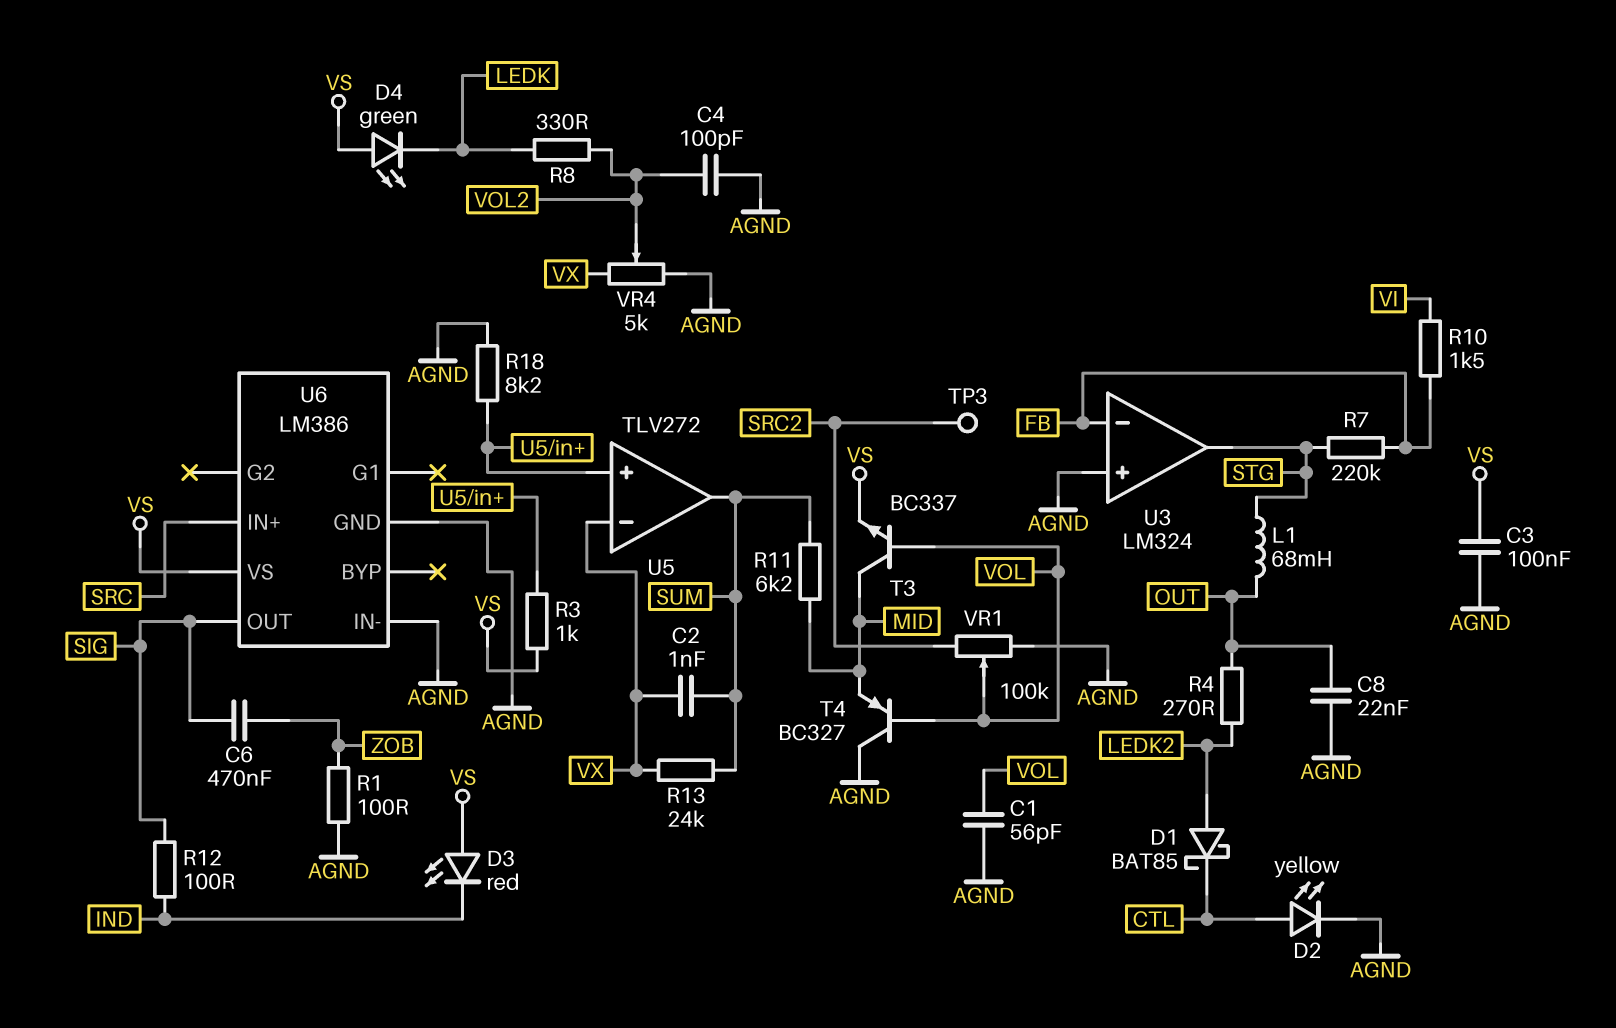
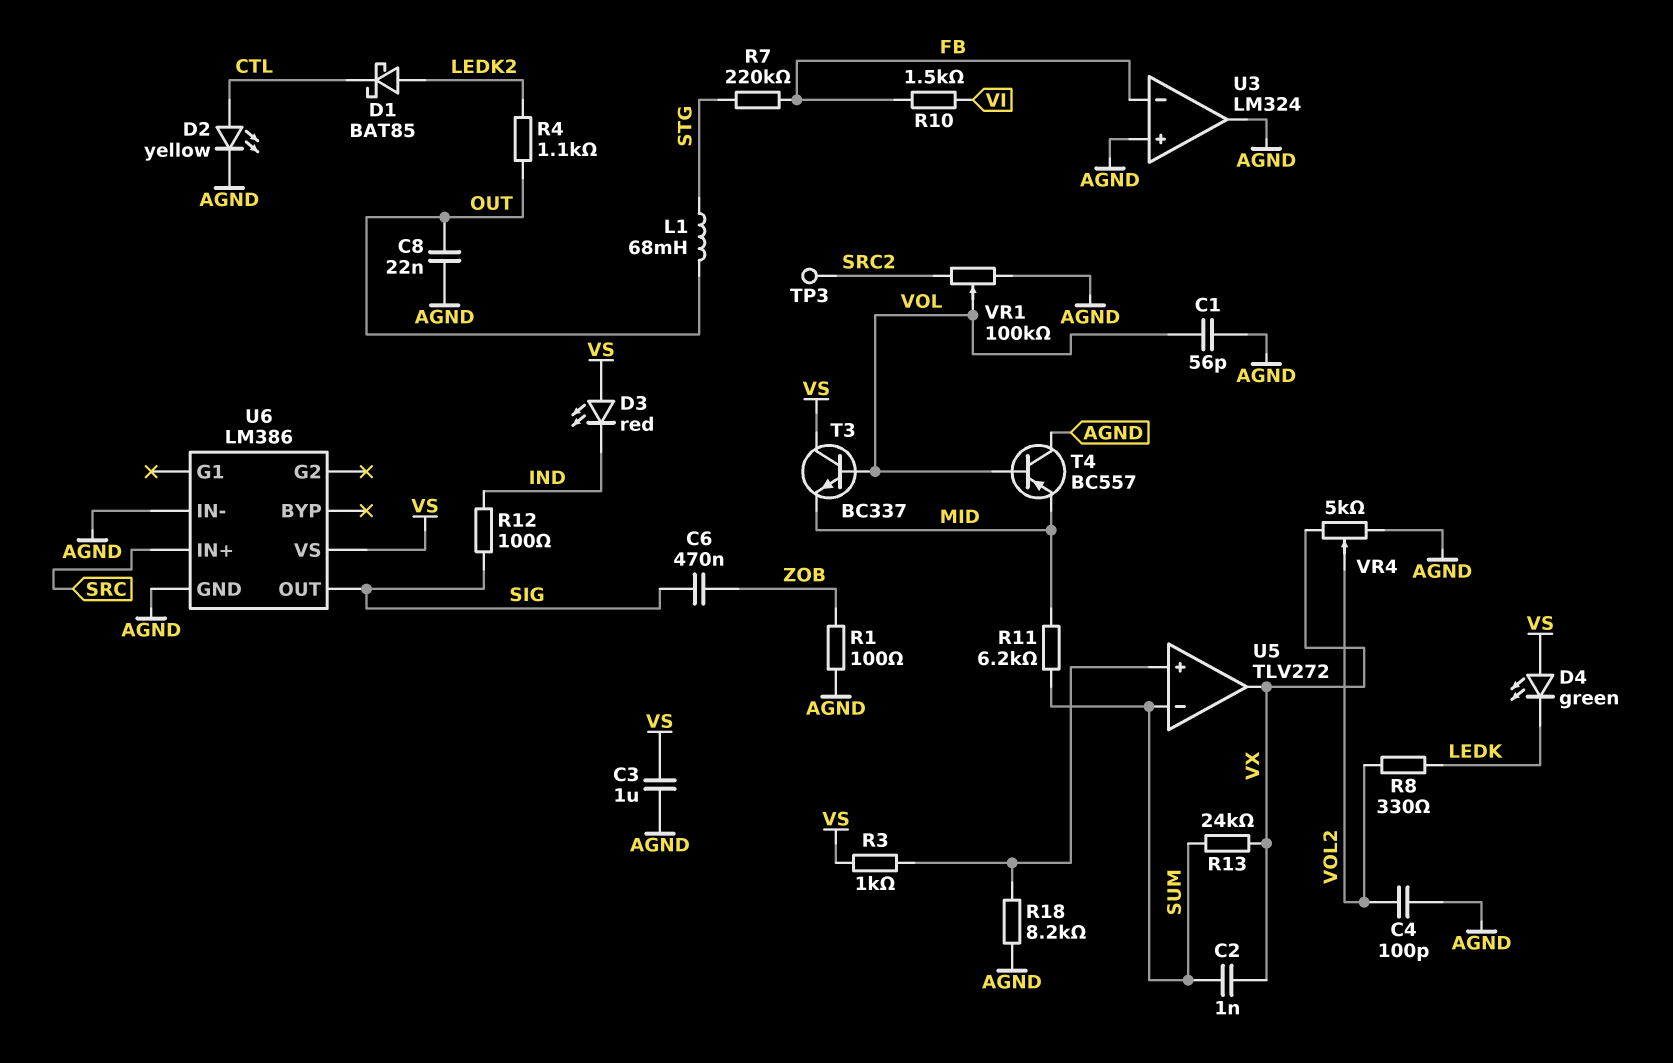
C3: 100nF (AGND, VS) -> 1uF (AGND, VS)
R4: 270 (LEDK2, OUT) -> 1.1k (LEDK2, OUT)
T3: NPN BC337 (B VOL, C MID, E VS) -> NPN BC337 (B VOL, C VS, E MID)
T4: PNP BC327 (B VOL, C AGND, E MID) -> PNP BC557 (B VOL, C AGND, E MID)
U3 pin out: STG -> AGND
U5 pin in-: VX -> SUM
U5 pin out: SUM -> VX

